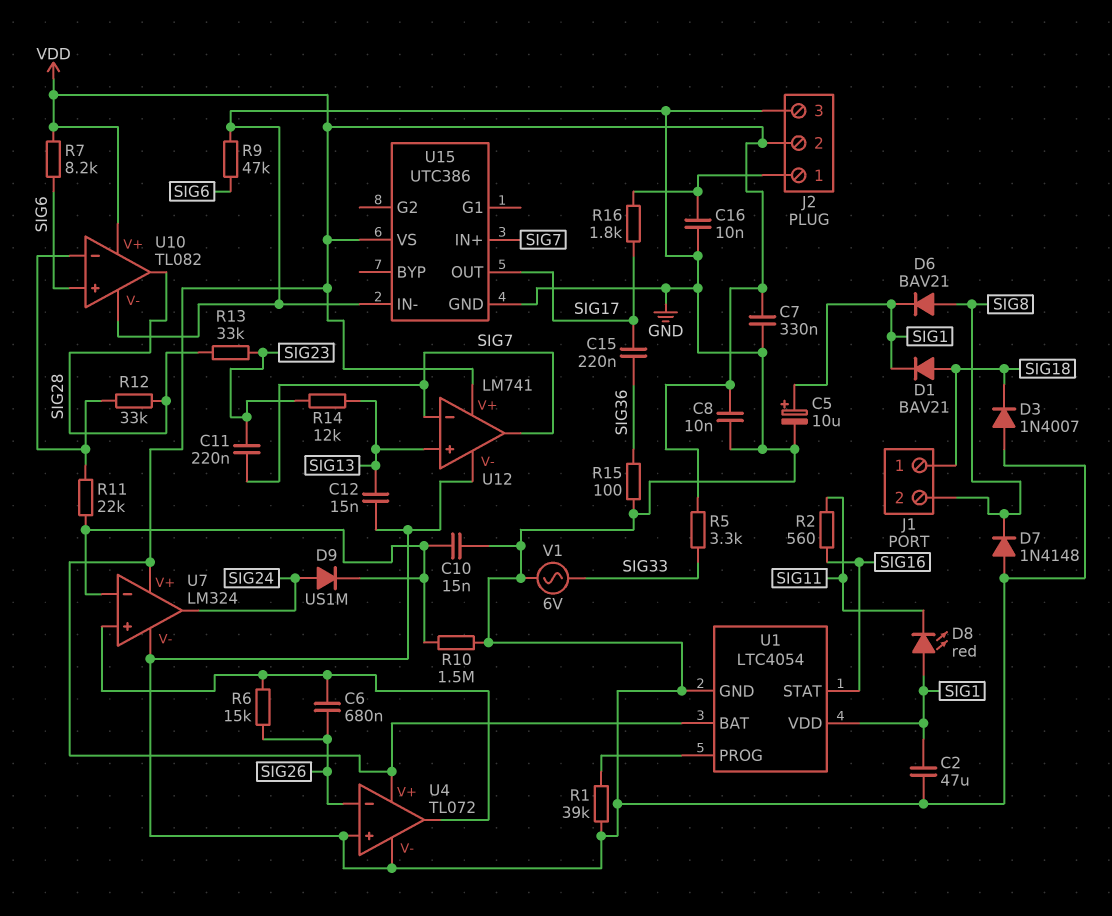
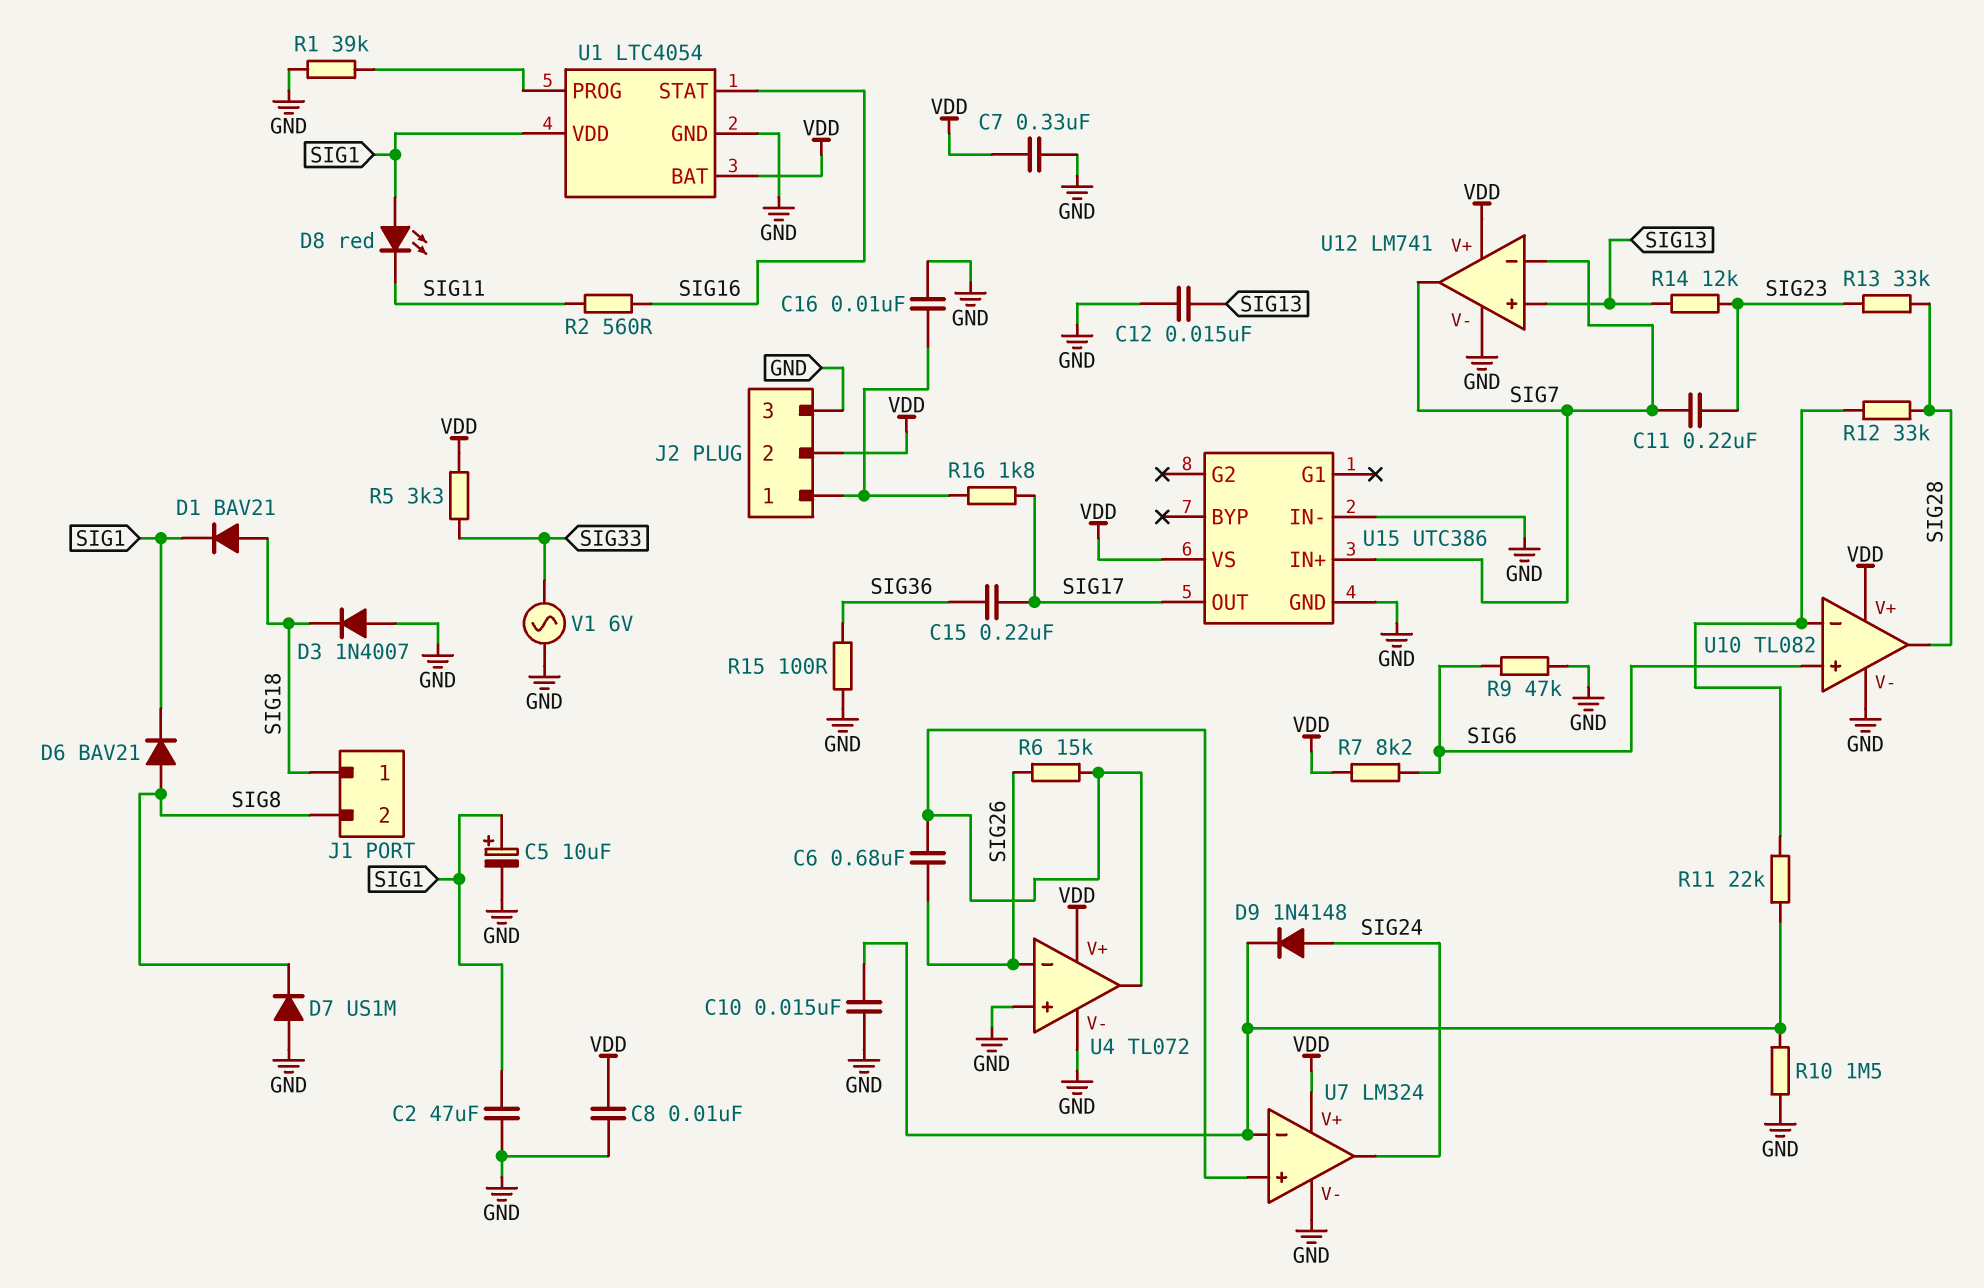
D7: diode 1N4148 (A GND, K SIG8) -> diode US1M (A GND, K SIG8)
D9: diode US1M (A SIG24, K U7/in-) -> diode 1N4148 (A SIG24, K U7/in-)

